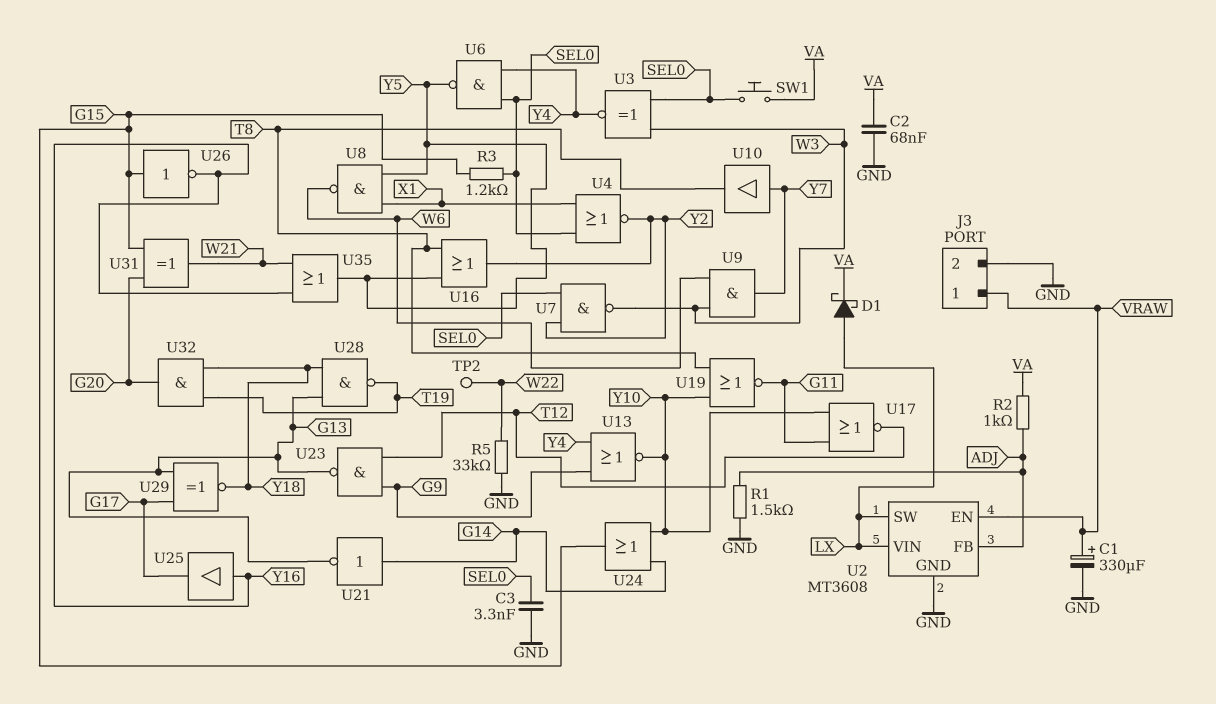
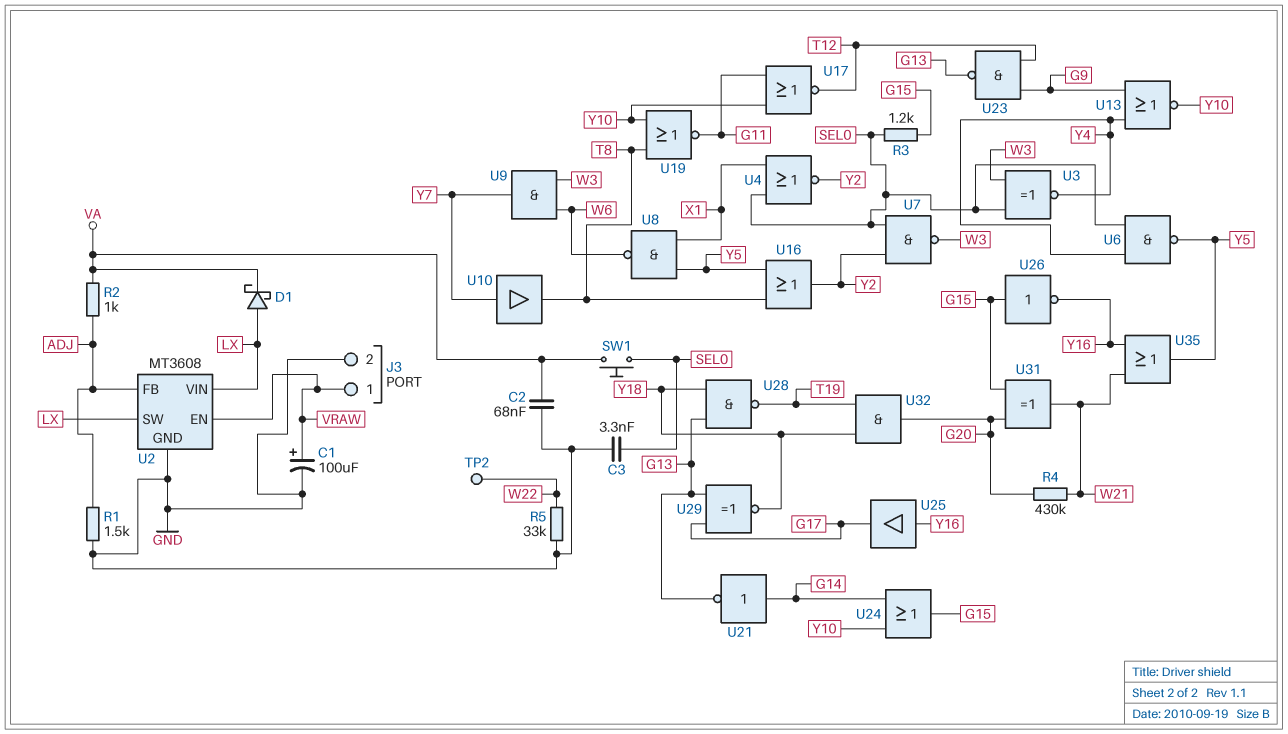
C1: 330uF (plus VRAW, minus GND) -> 100uF (plus VRAW, minus GND)
R4: none -> 430k (G20, W21)

